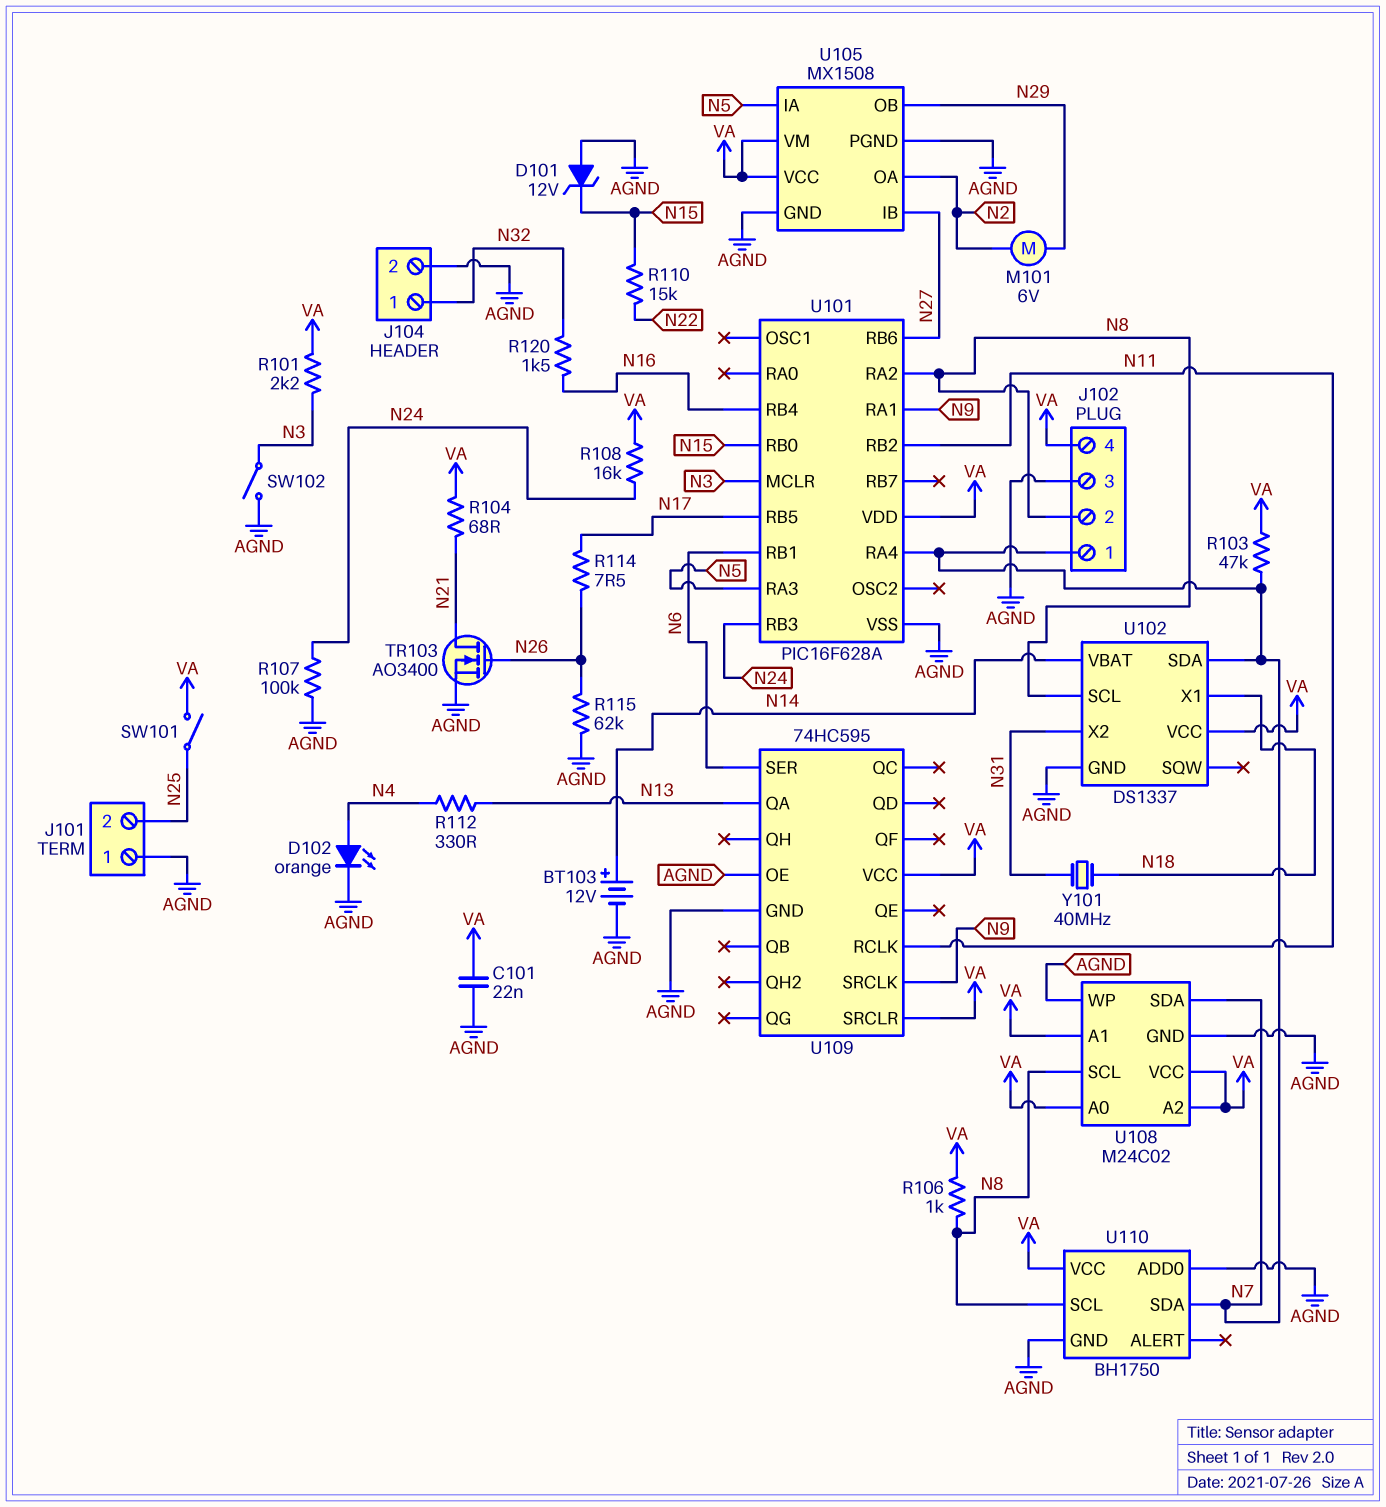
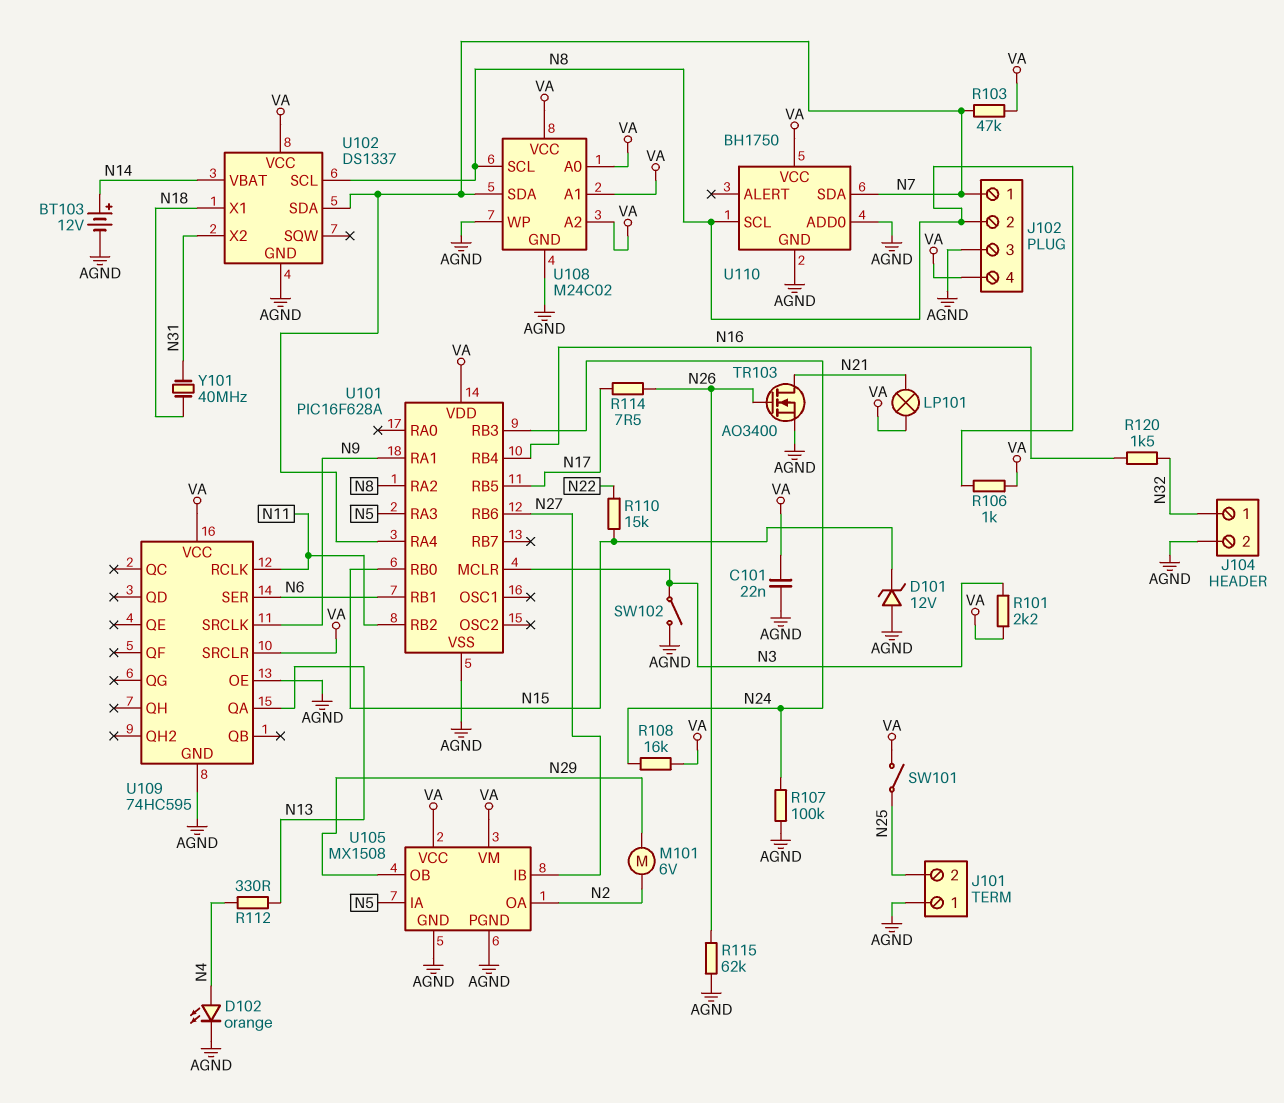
LP101: none -> lamp (N21, VA)
R104: 68 (N21, VA) -> none

